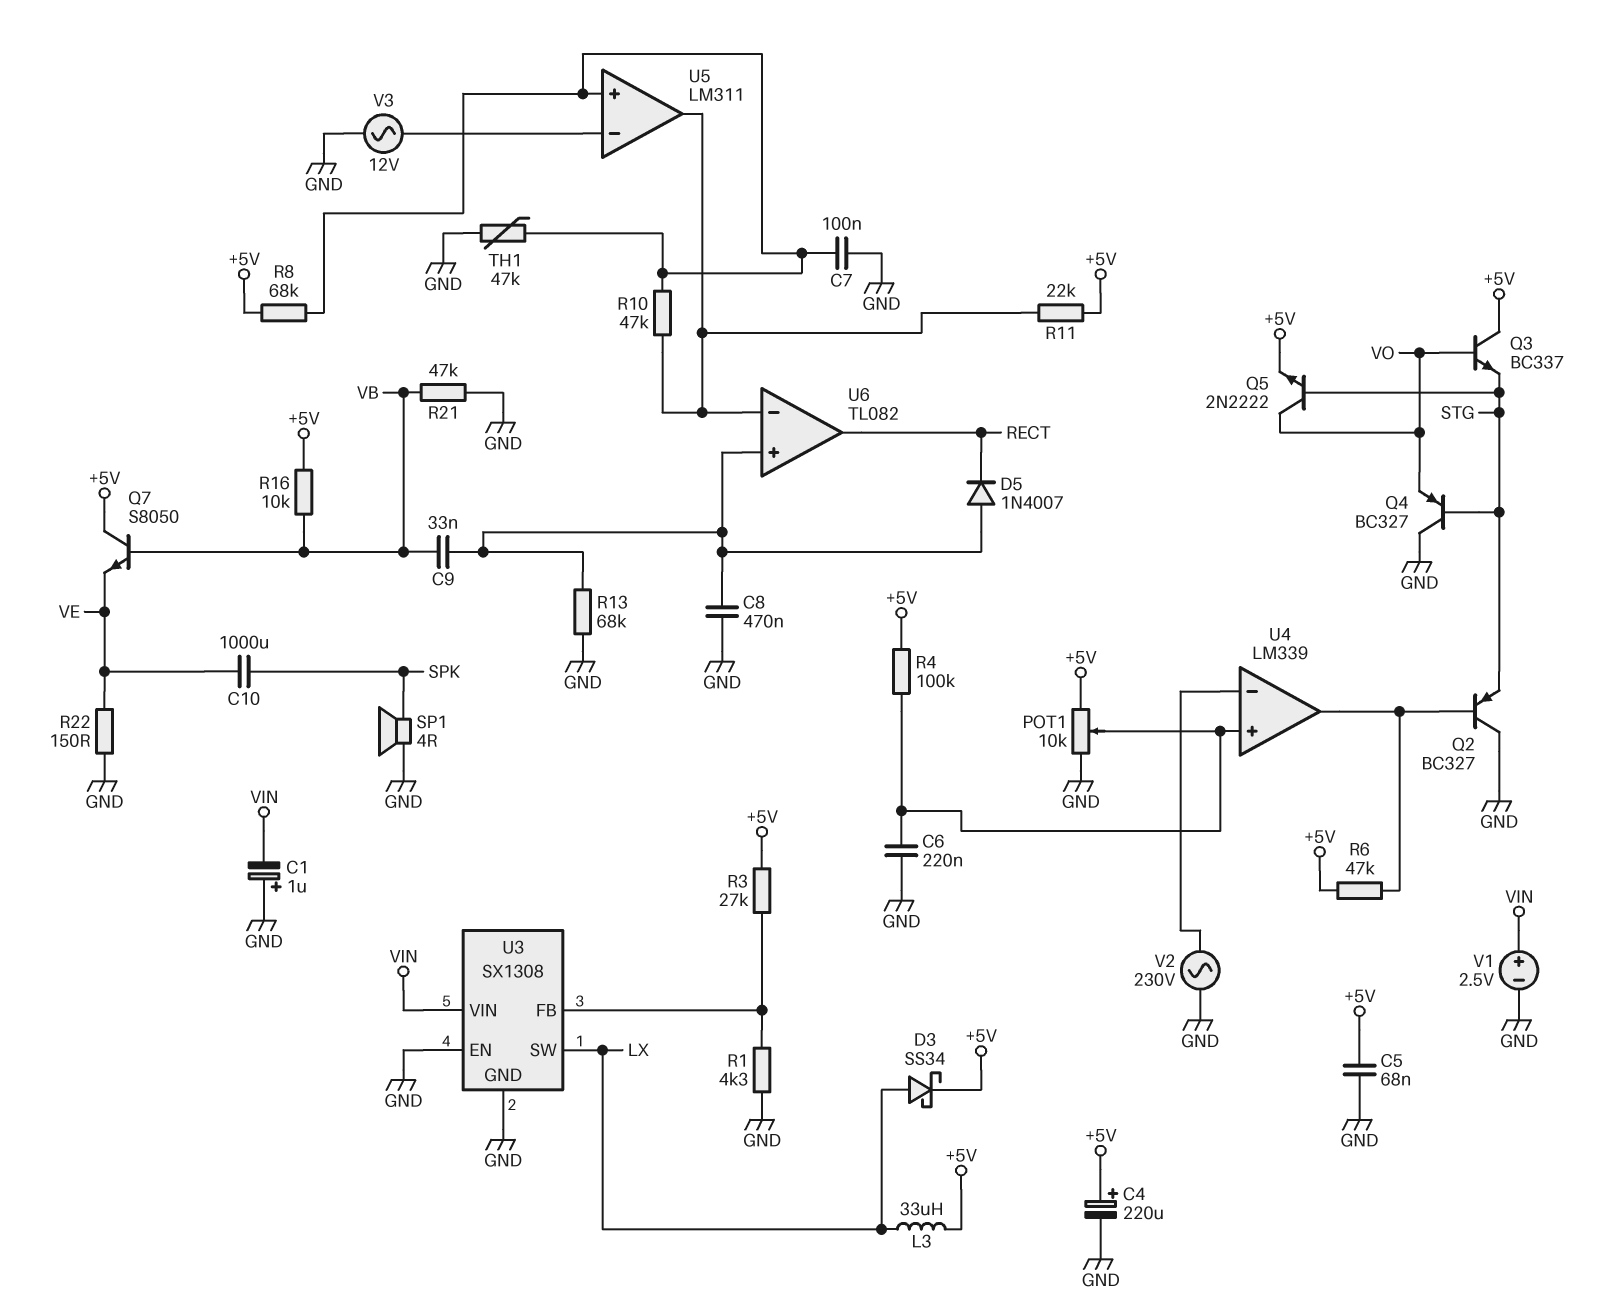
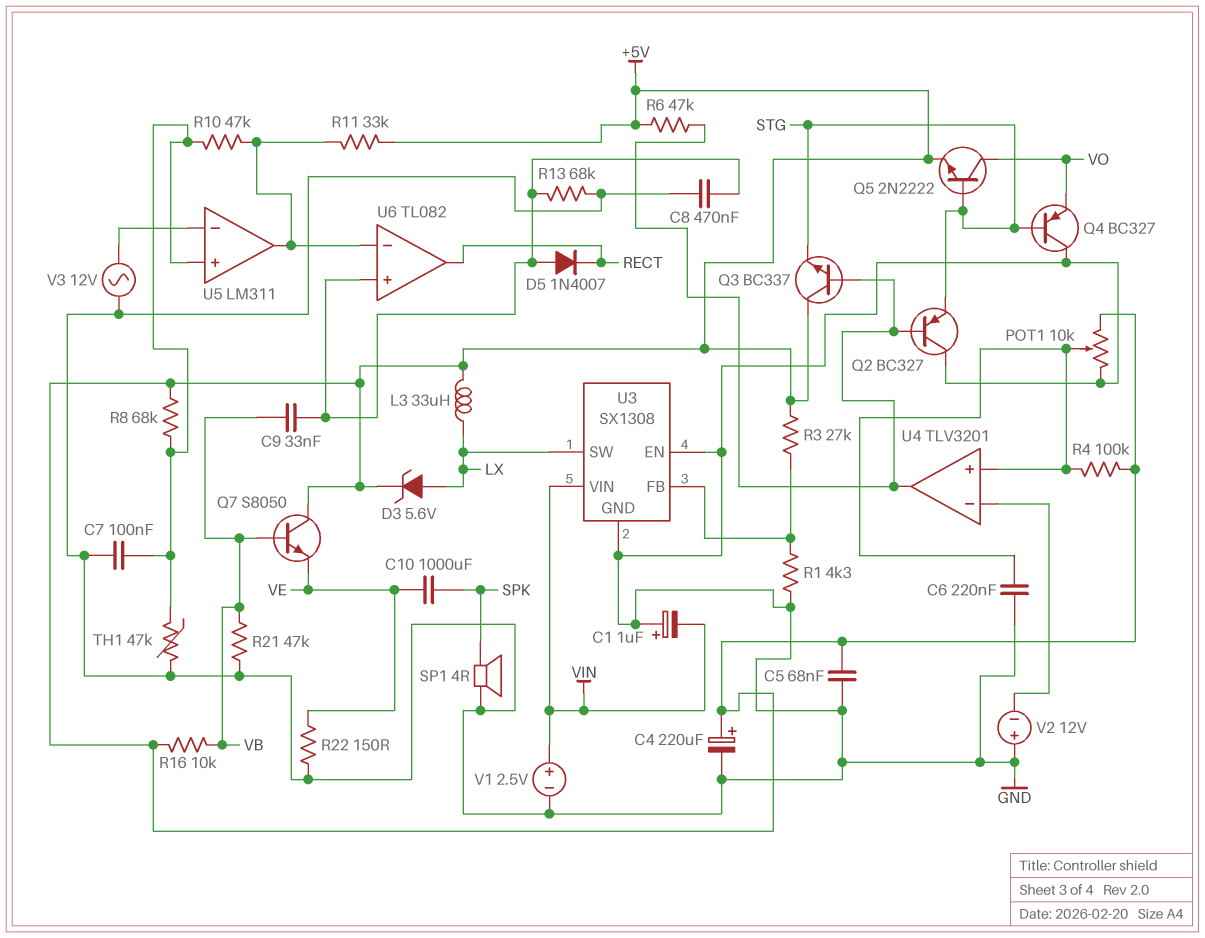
D3: schottky SS34 (A LX, K +5V) -> zener 5.6V (A LX, K +5V)
Q3: NPN BC337 (B VO, C +5V, E STG) -> NPN BC337 (B U4/out, C +5V, E STG)
R11: 22k (+5V, U5/out) -> 33k (+5V, U5/out)
U4: LM339 -> TLV3201
V2: AC 230V (GND, U4/in-) -> 12V (plus GND, minus U4/in-)

